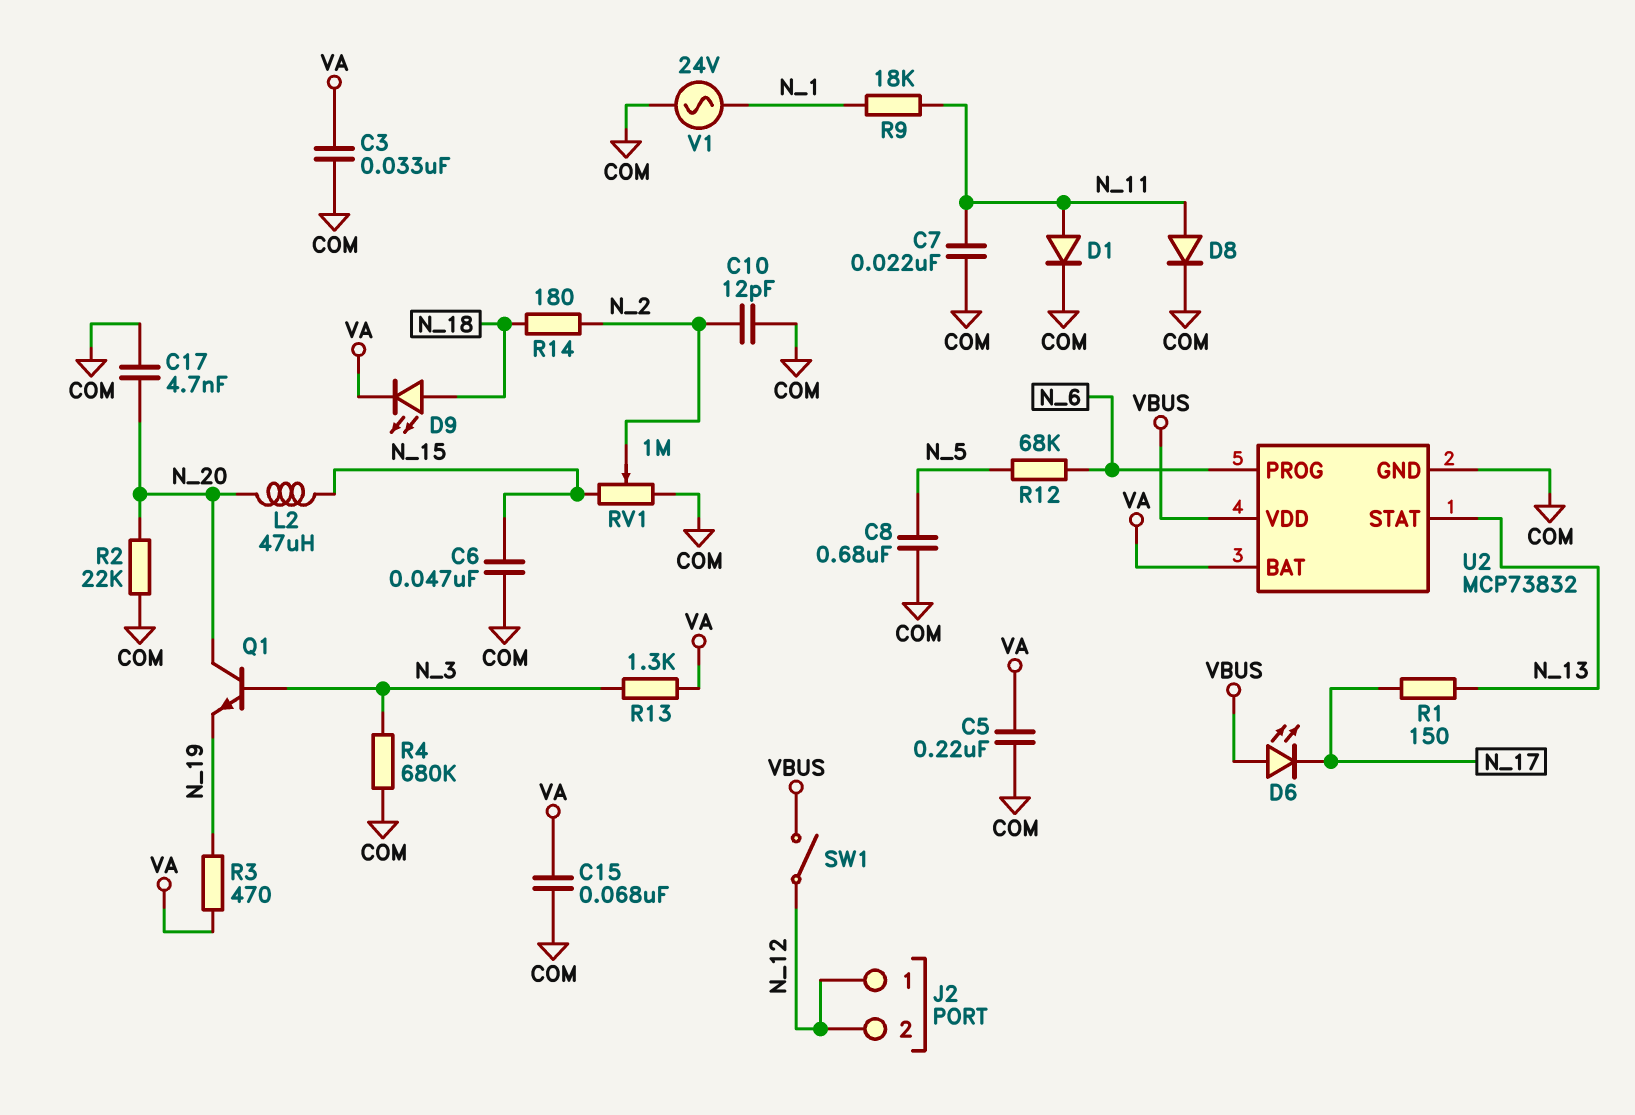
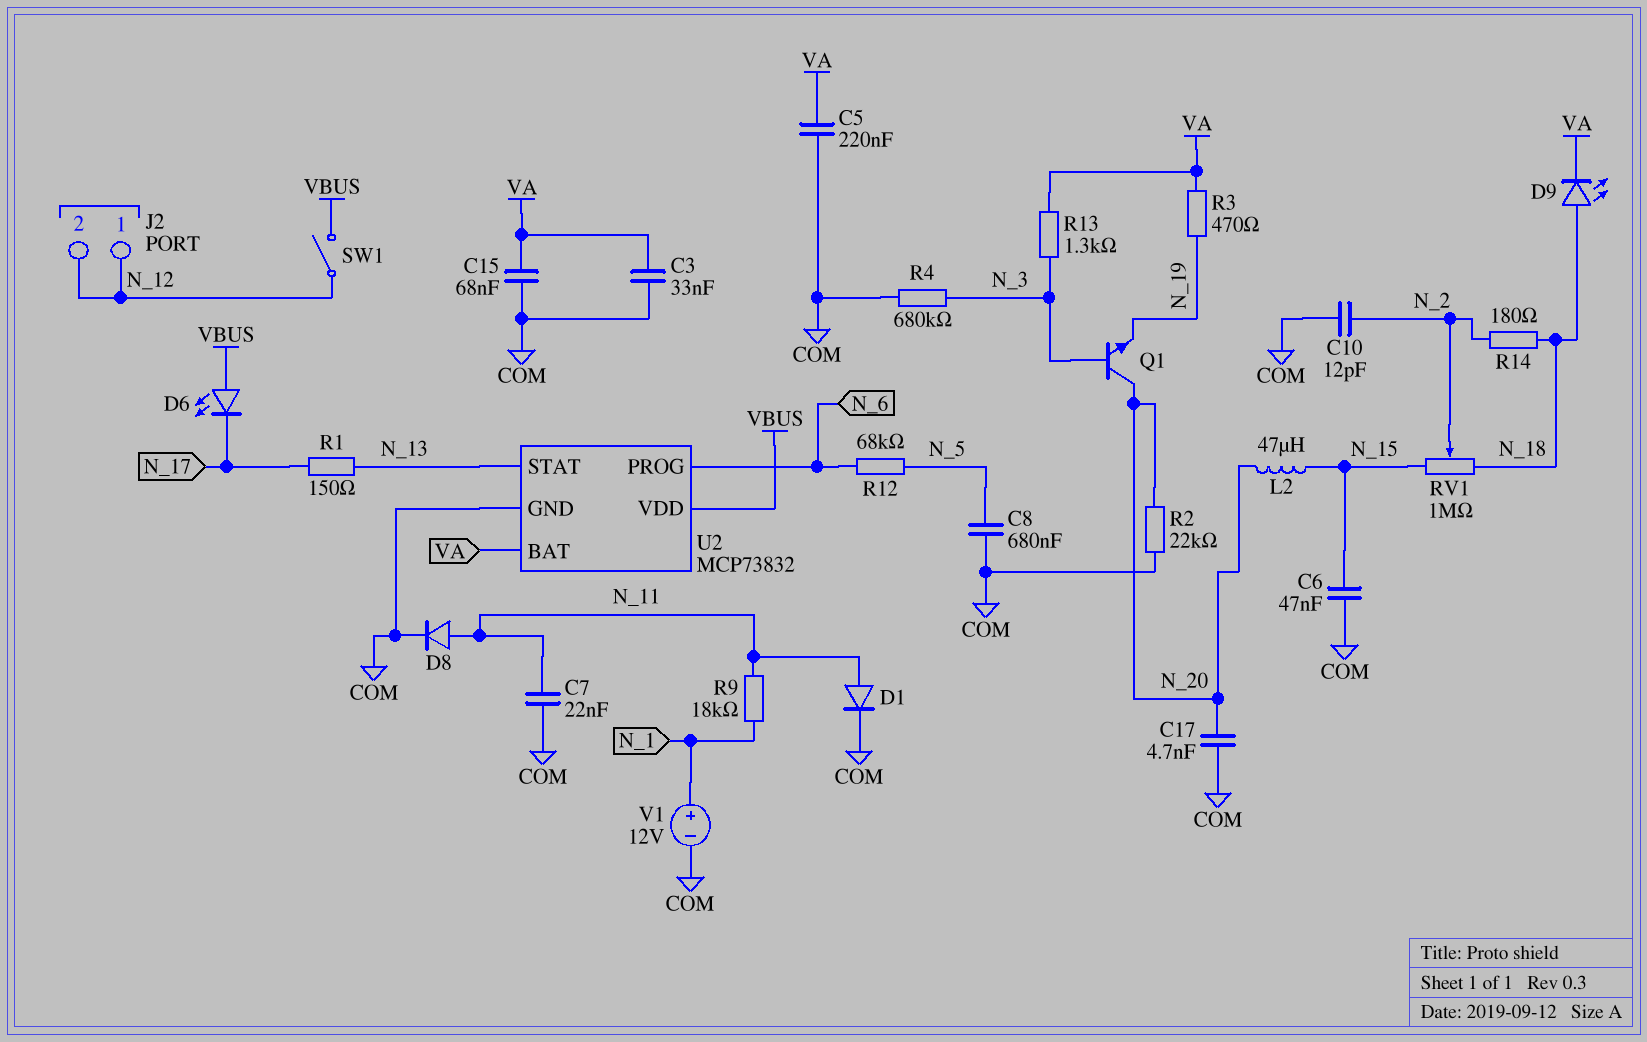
RV1: 1M (COM, N_15, wiper N_2) -> 1M (N_15, N_18, wiper N_2)
V1: AC 24V (COM, N_1) -> 12V (plus N_1, minus COM)

